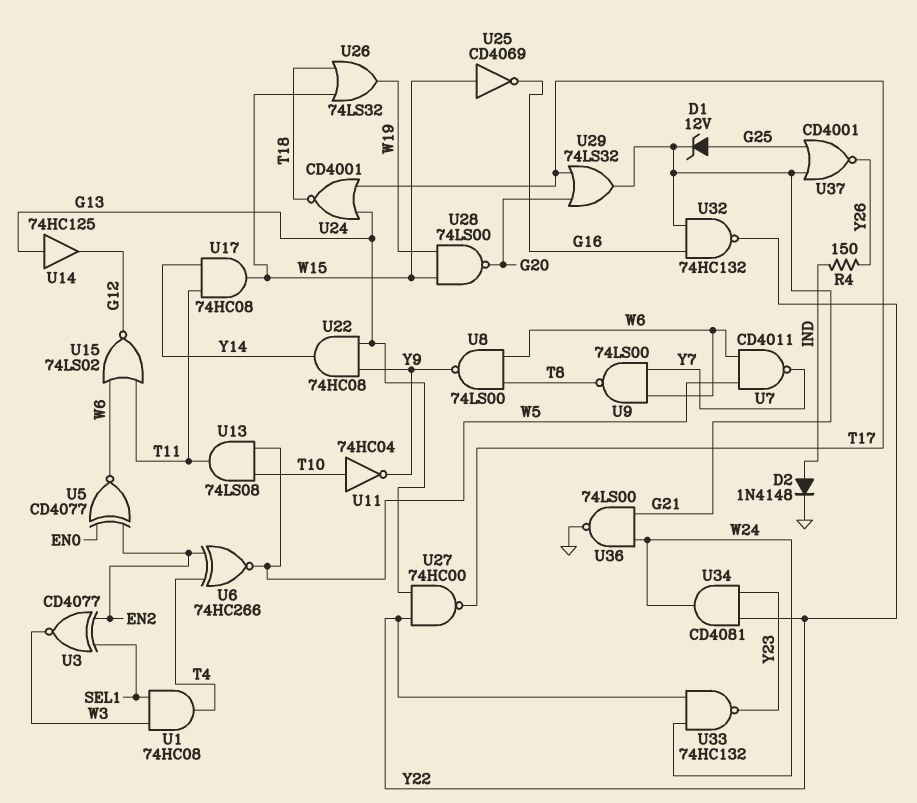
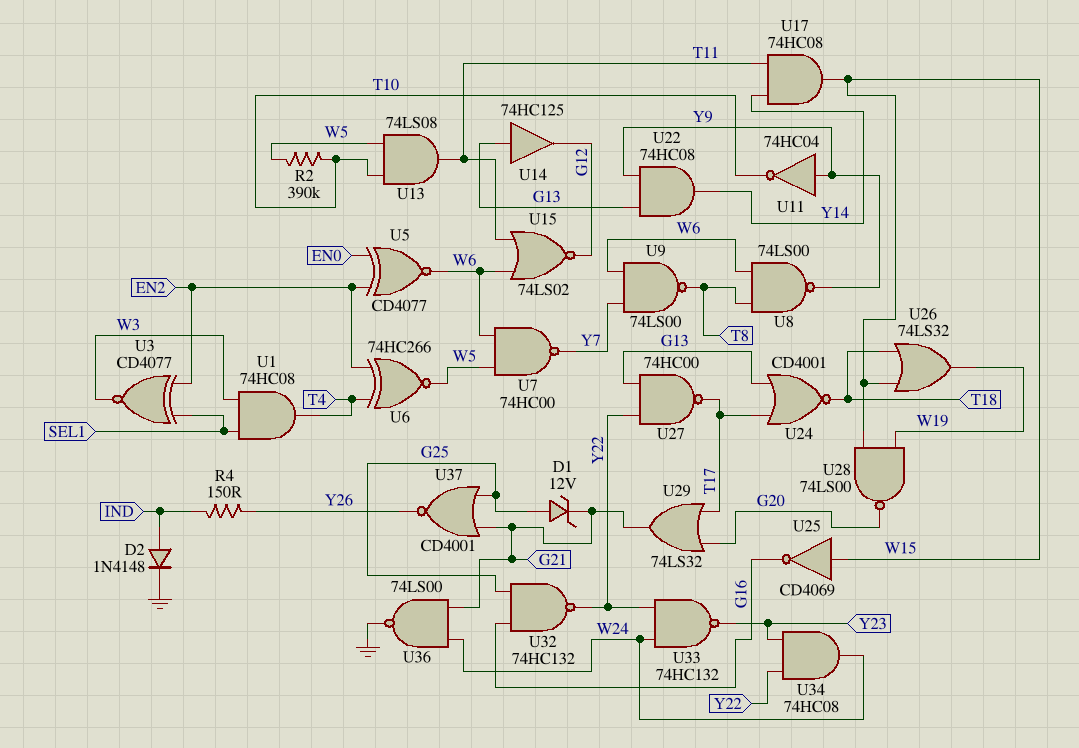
R2: none -> 390k (T10, W5)
U7: NAND CD4011 (in W5, in W6, out Y7) -> NAND 74HC00 (in W5, in W6, out Y7)
U11: NOT 74HC04 (in T10, out Y9) -> NOT 74HC04 (in Y9, out T10)
U32: NAND 74HC132 (in G16, in G21, out Y22) -> NAND 74HC132 (in G16, in G25, out Y22)
U34: AND CD4081 (in Y22, in Y23, out W24) -> AND 74HC08 (in Y22, in Y23, out W24)

